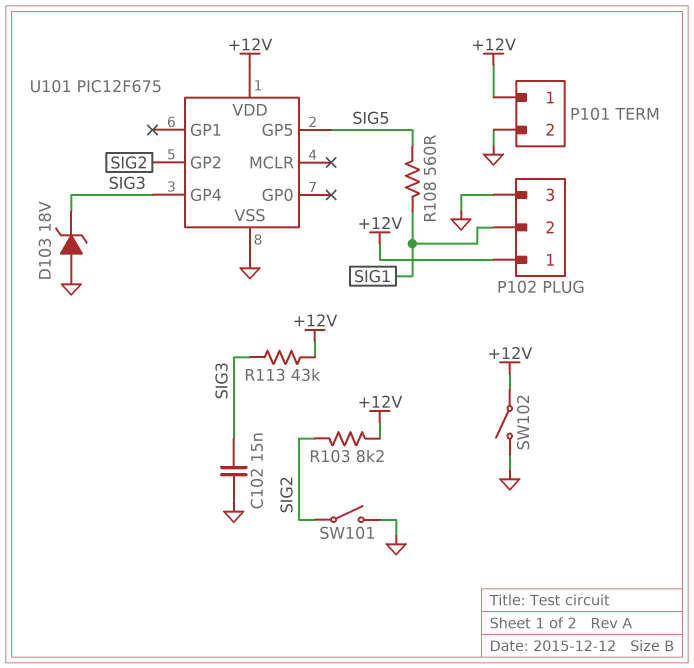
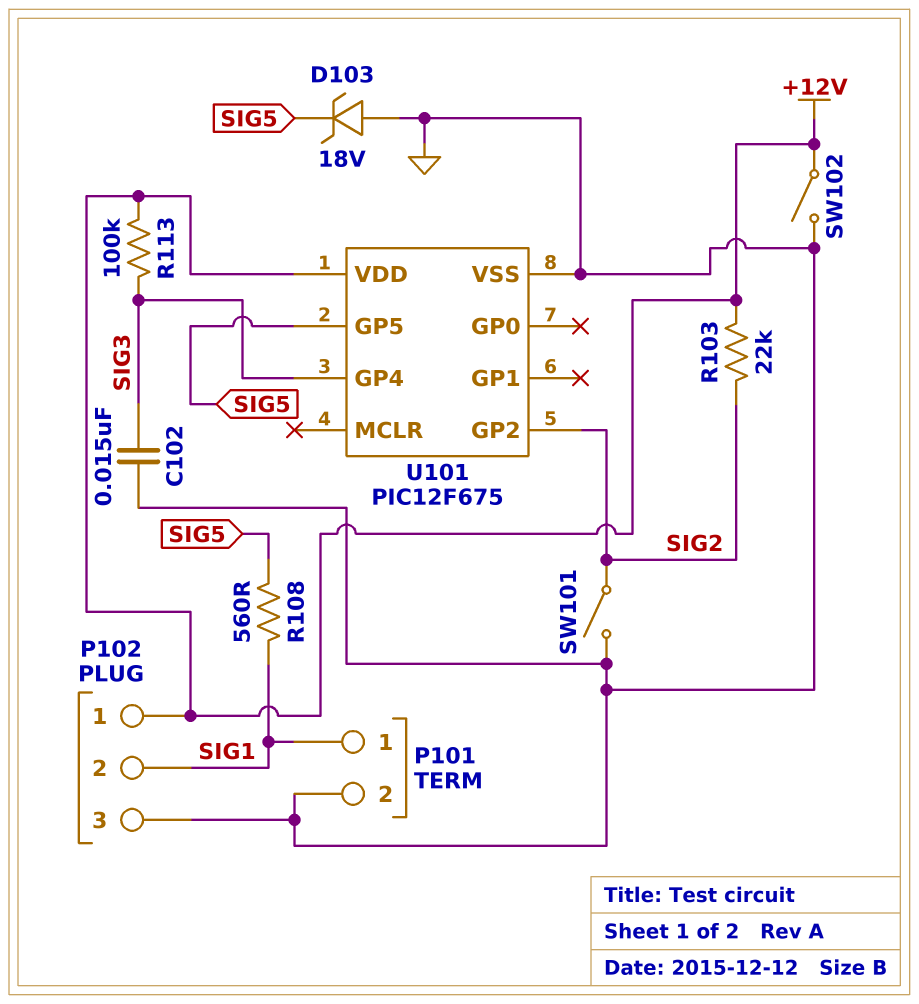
D103: zener 18V (A GND, K SIG3) -> zener 18V (A GND, K SIG5)
P101 pin 1: +12V -> SIG1
R103: 8.2k (+12V, SIG2) -> 22k (+12V, SIG2)
R113: 43k (+12V, SIG3) -> 100k (+12V, SIG3)

